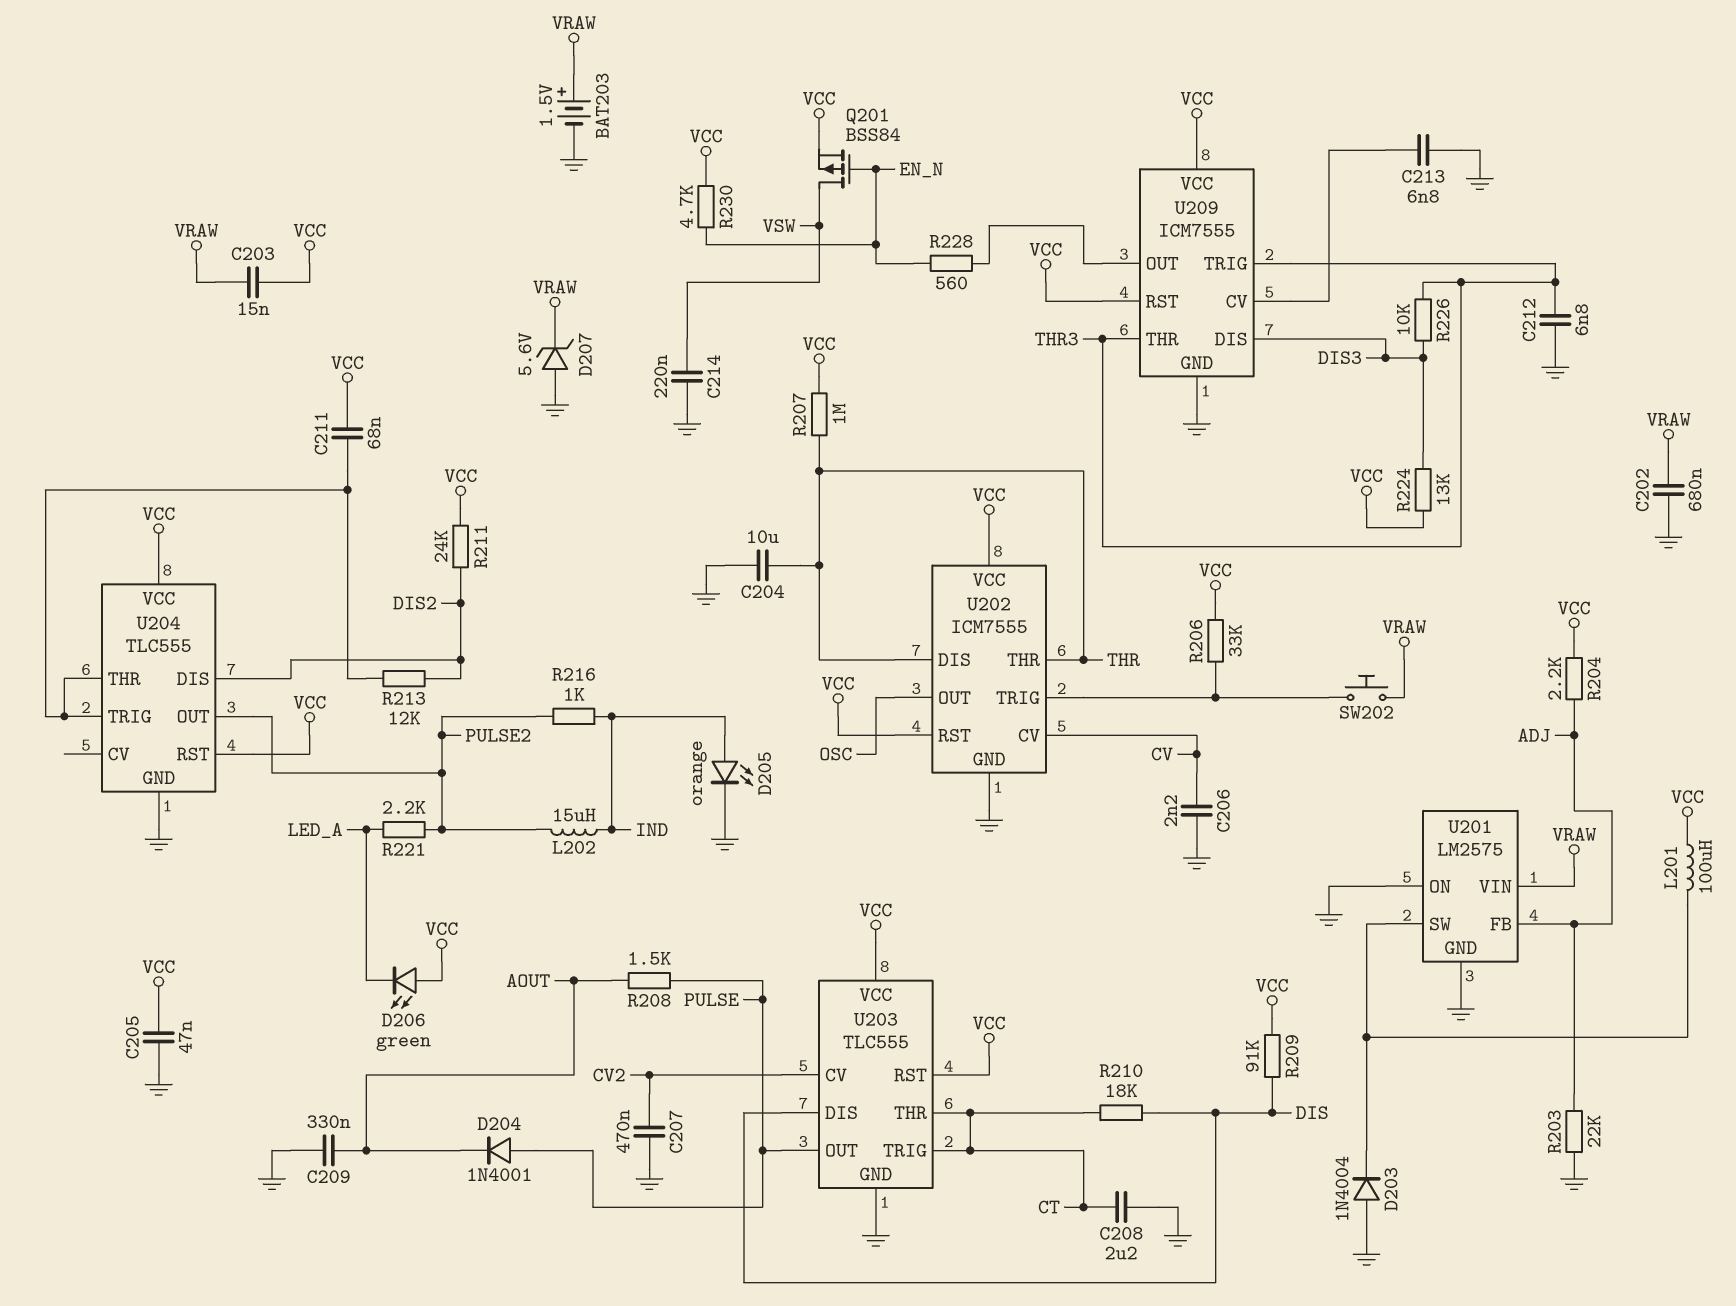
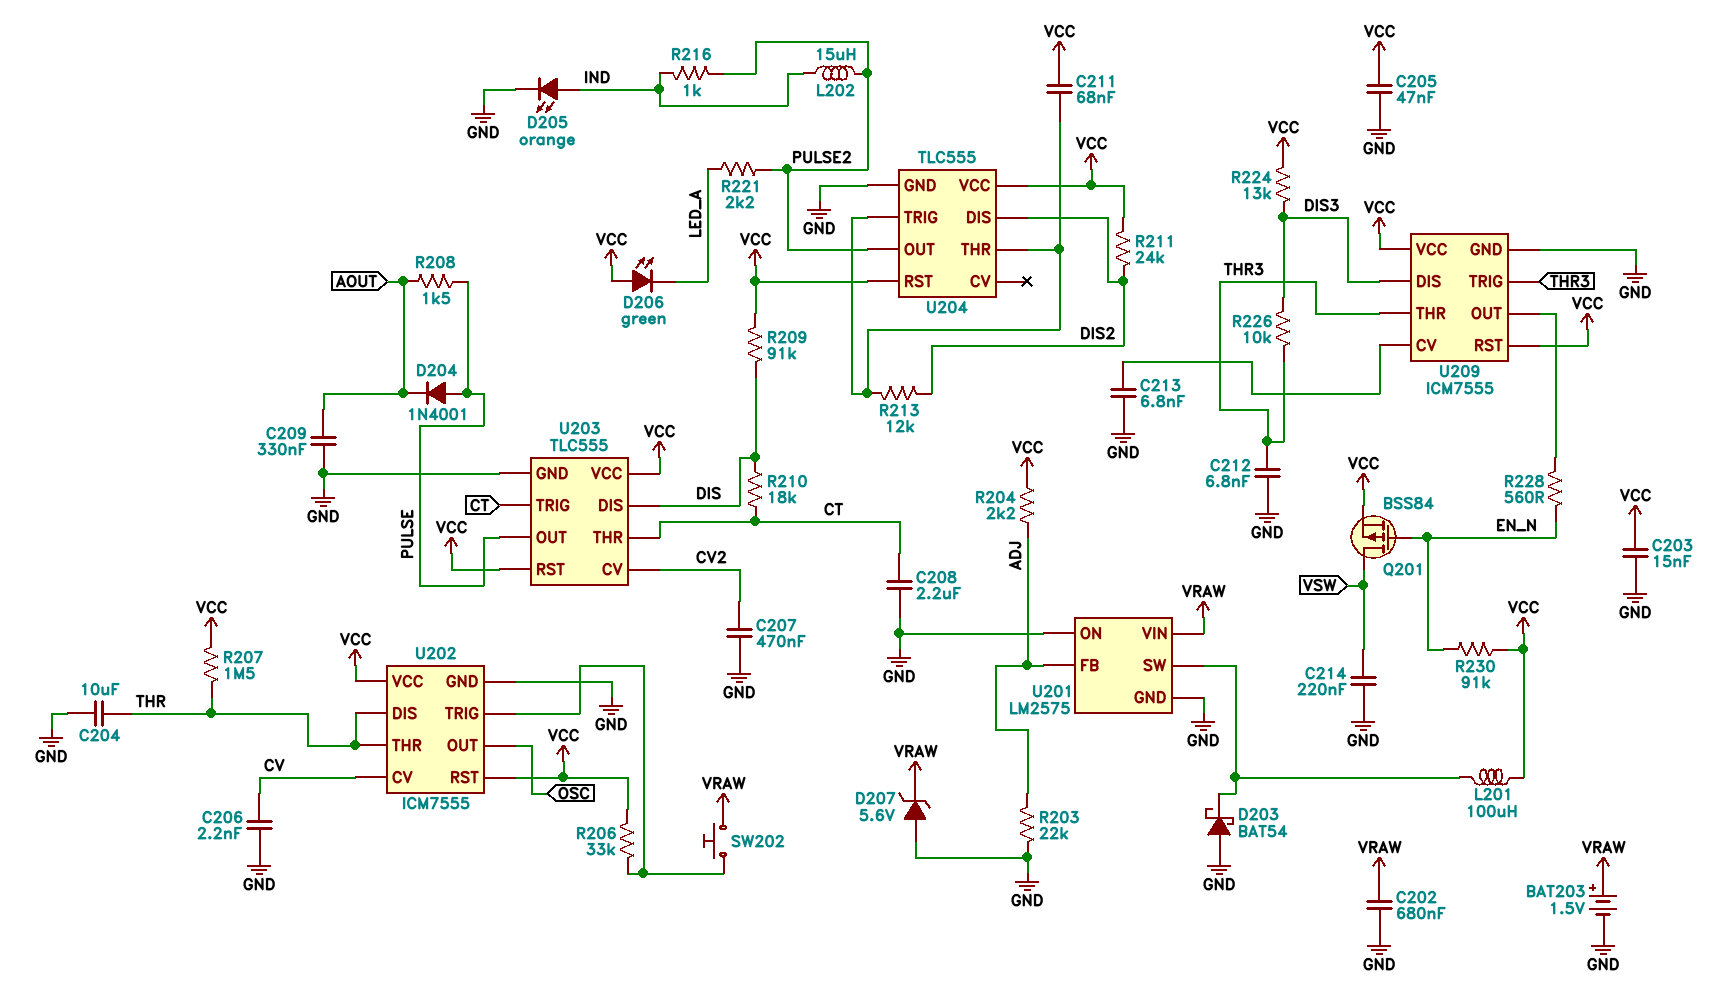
C203: 15nF (VCC, VRAW) -> 15nF (GND, VCC)
D203: diode 1N4004 (A GND, K U201/SW) -> schottky BAT54 (A GND, K U201/SW)
R207: 1M (THR, VCC) -> 1.5M (THR, VCC)
R230: 4.7k (EN_N, VCC) -> 91k (EN_N, VCC)

